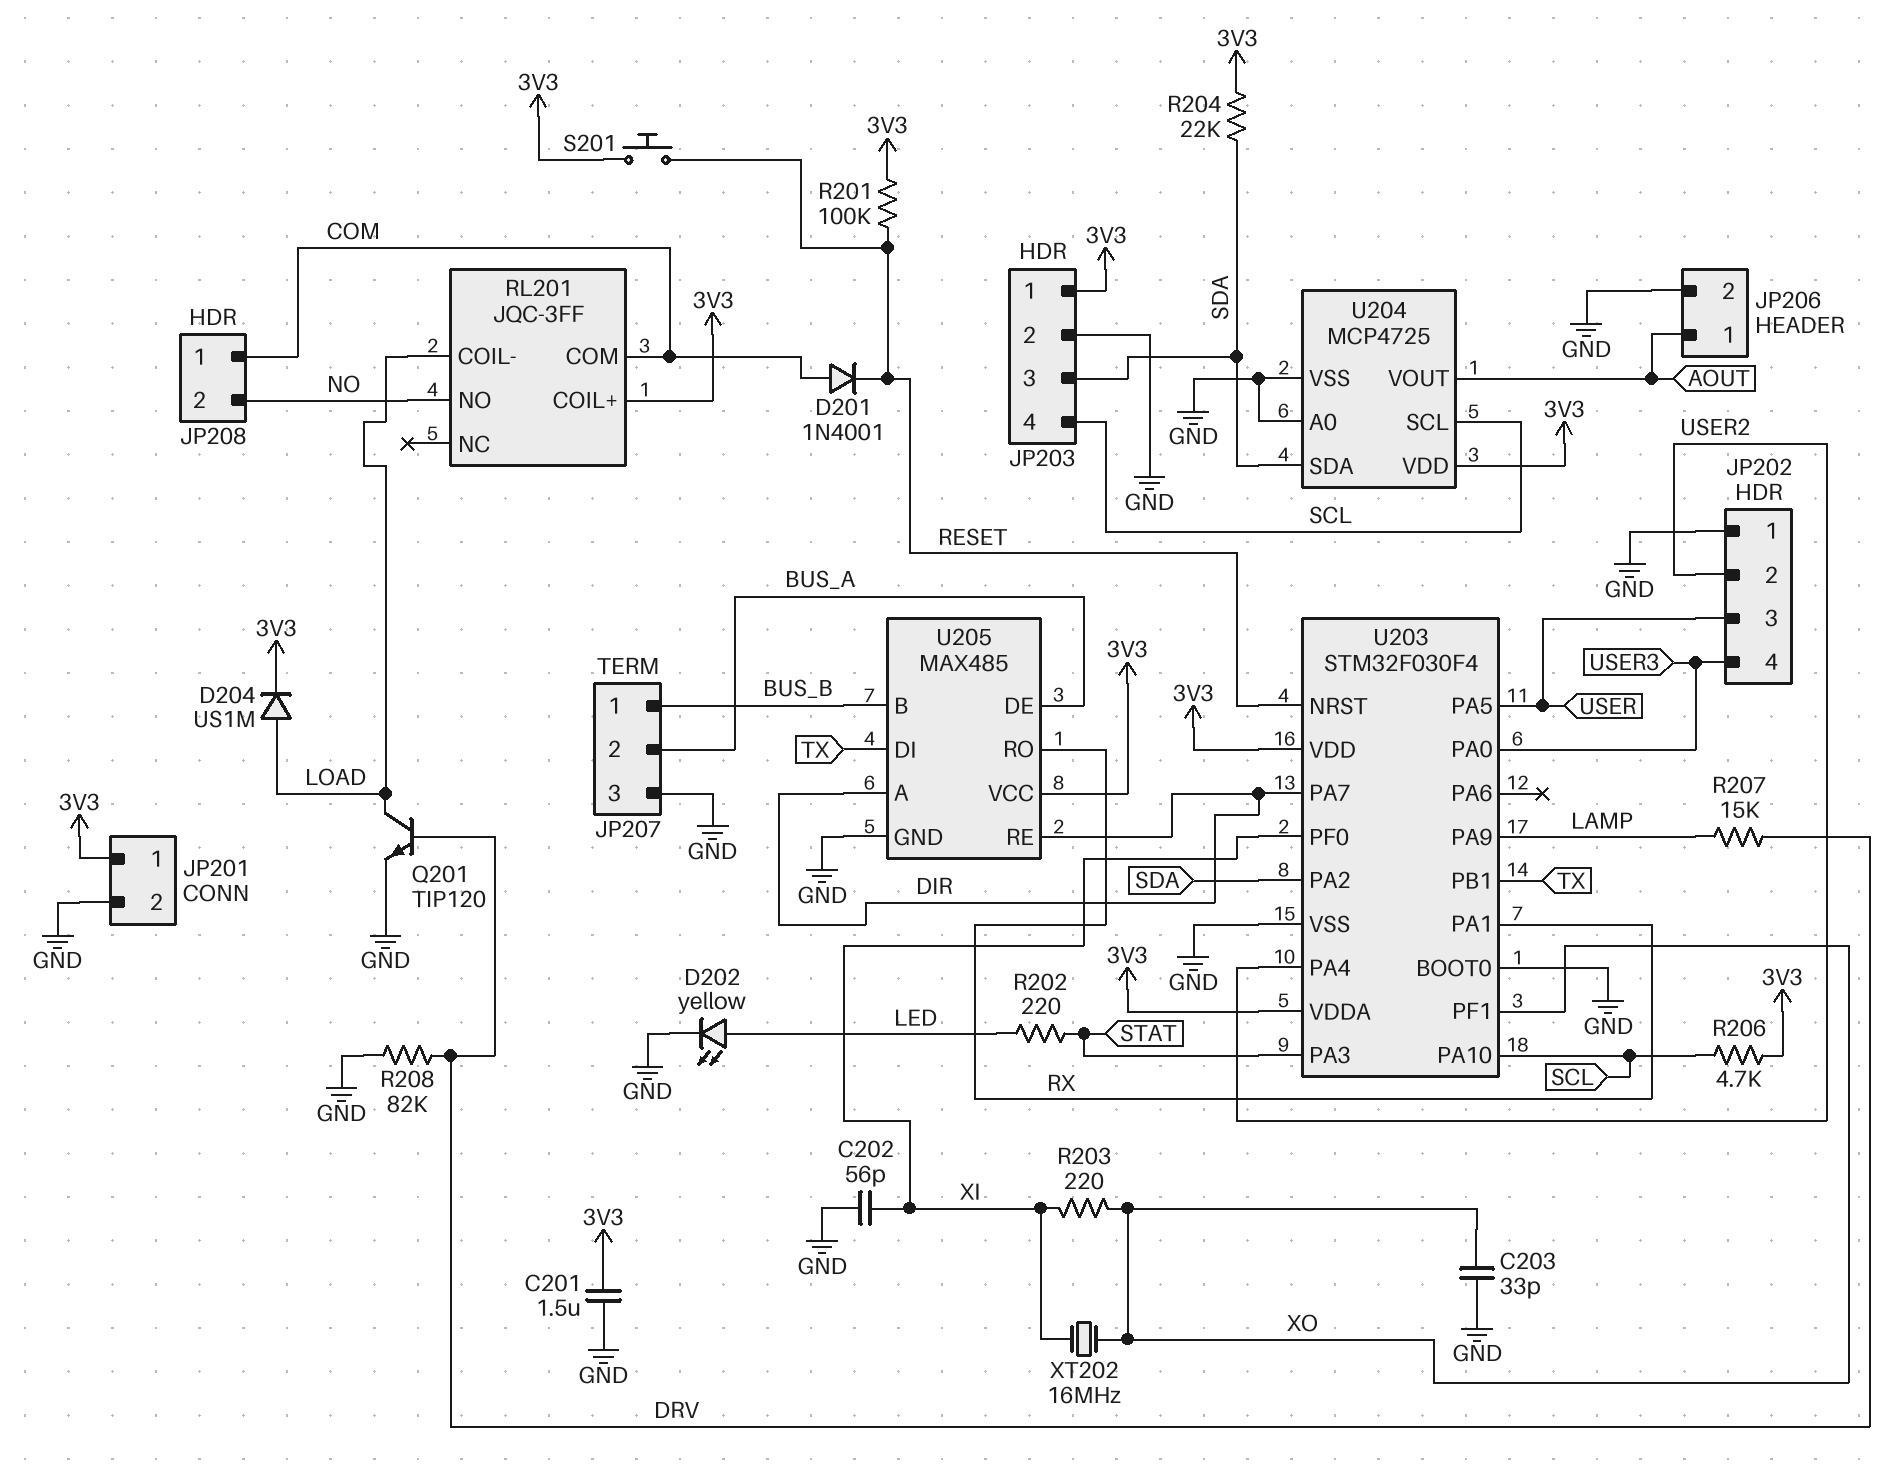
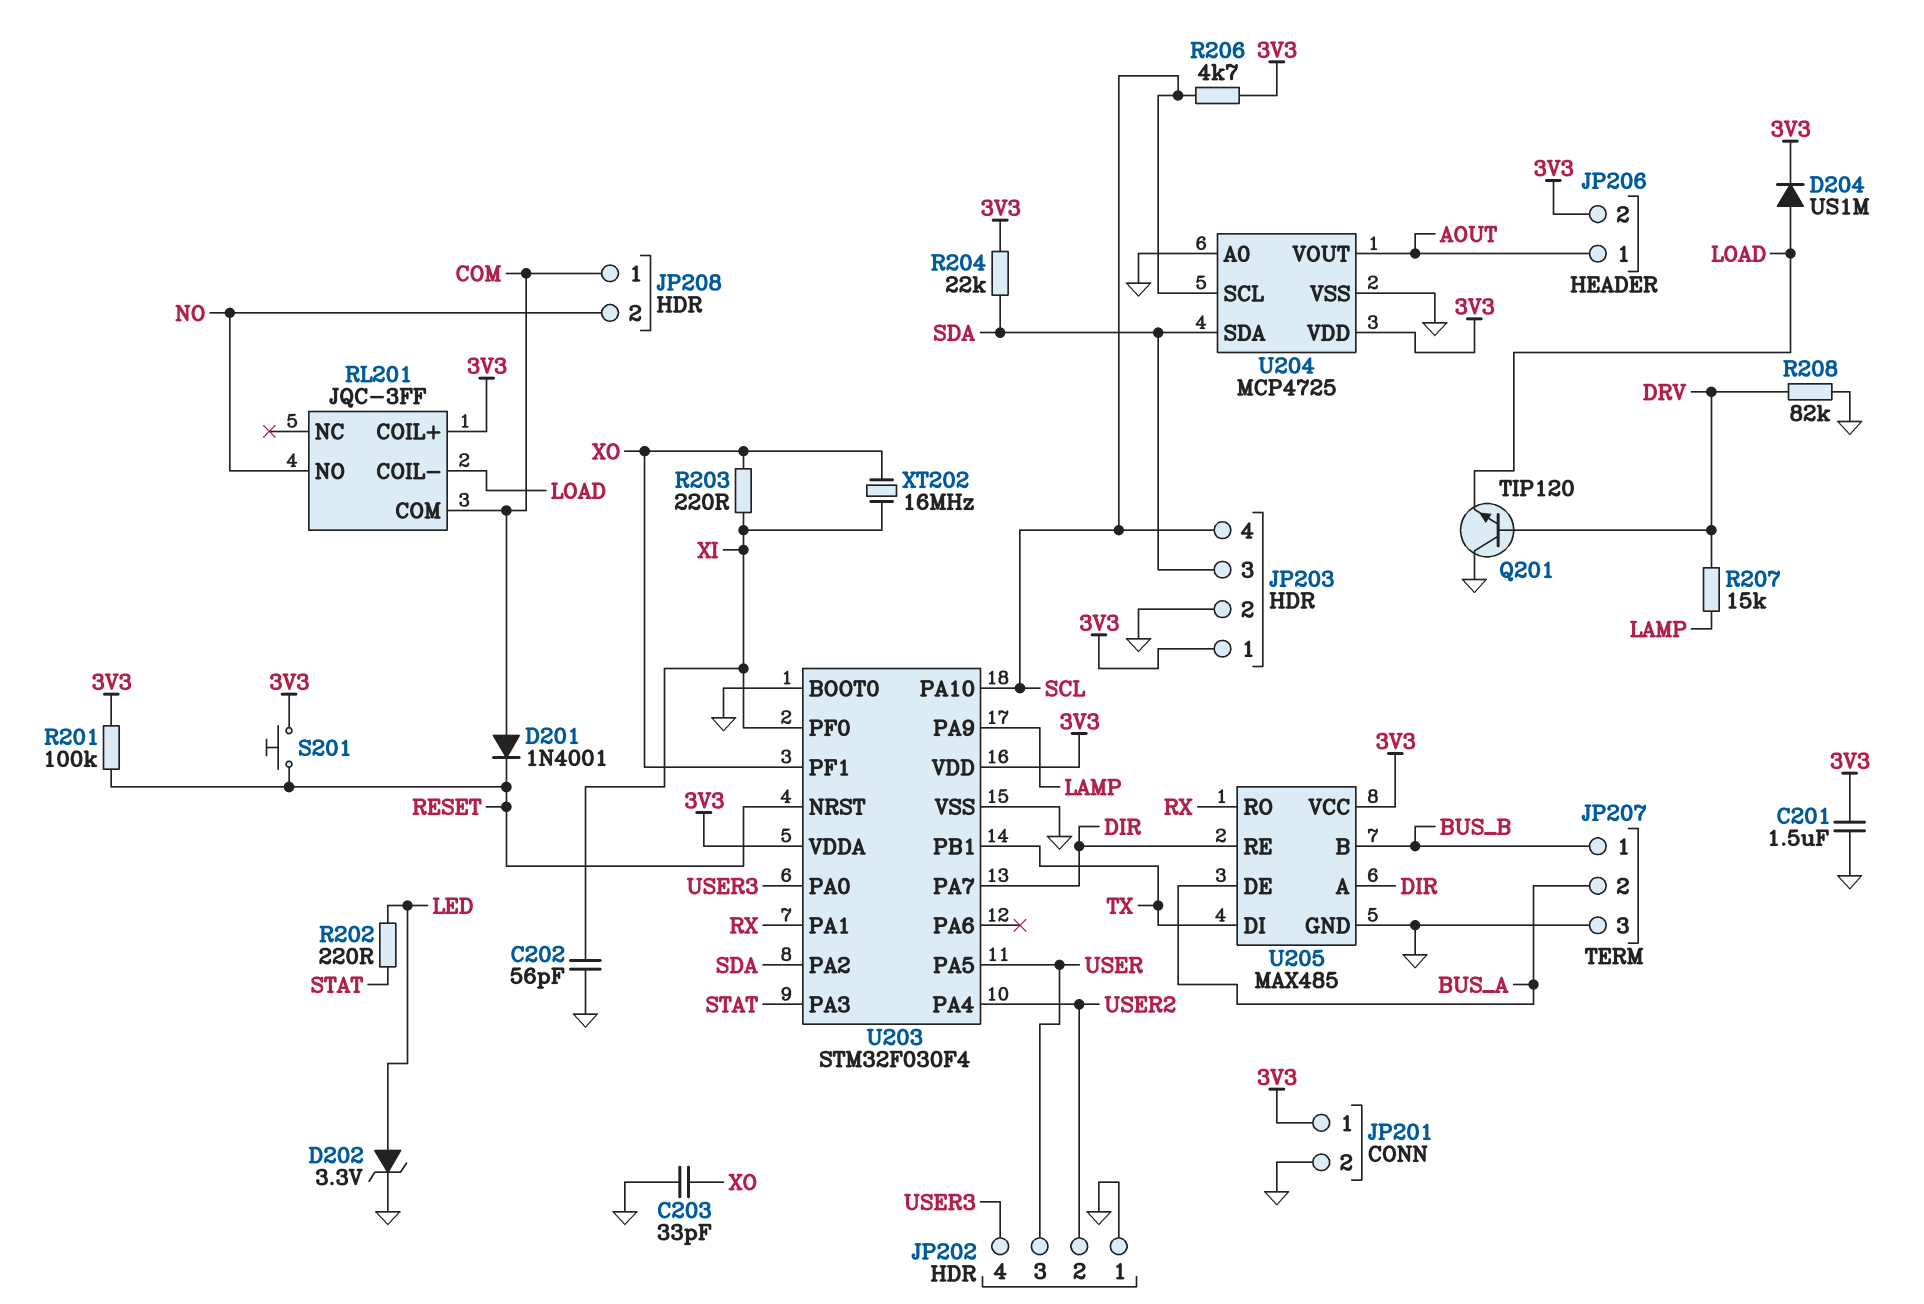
D202: LED yellow (A LED, K GND) -> zener 3.3V (A LED, K GND)
JP206 pin 2: GND -> 3V3
Q201: NPN TIP120 (B DRV, C LOAD, E GND) -> NPN TIP120 (B DRV, C GND, E LOAD)

